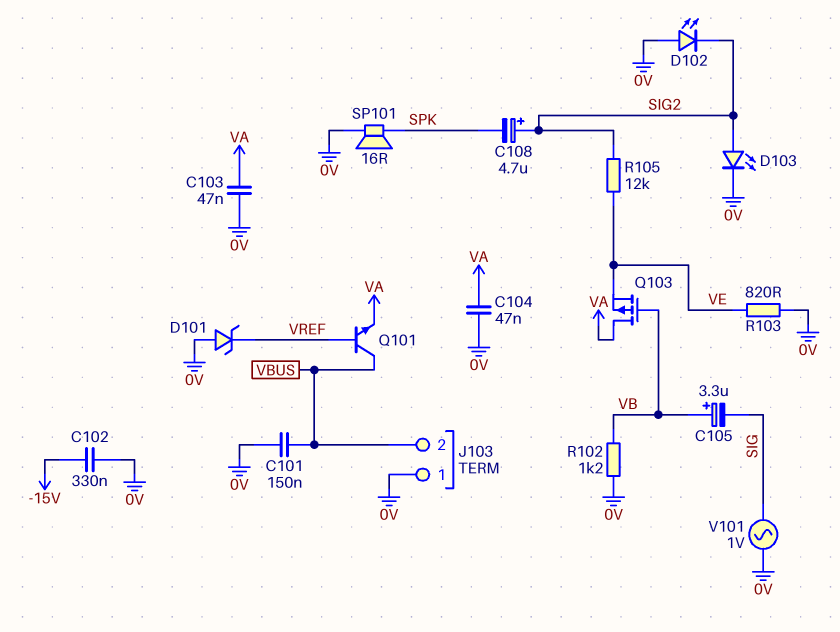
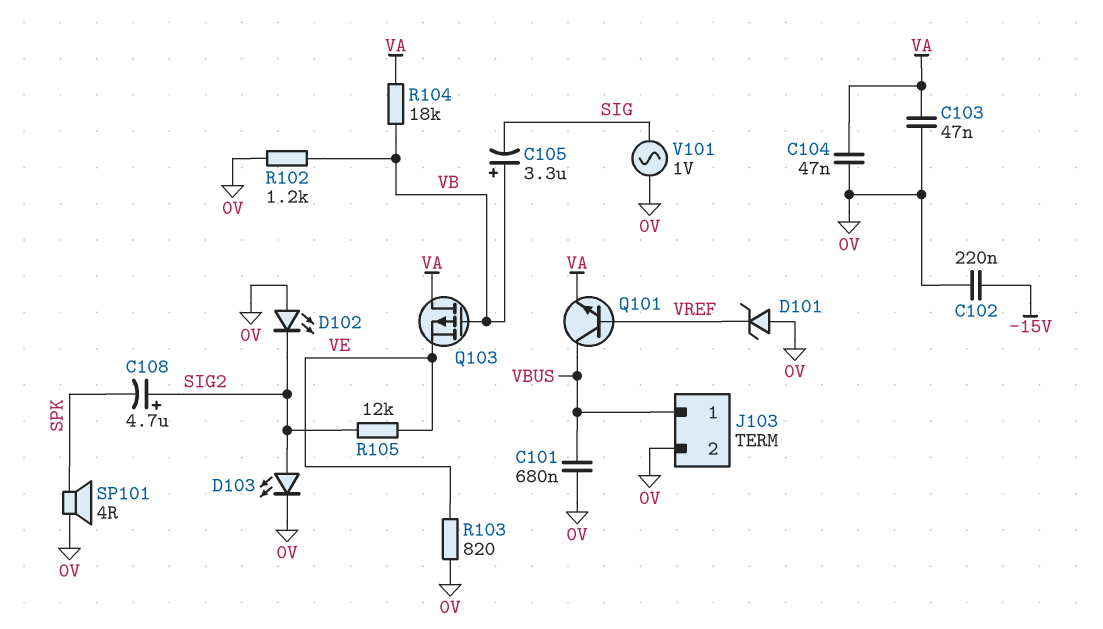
C101: 150nF (0V, VBUS) -> 680nF (0V, VBUS)
C102: 330nF (-15V, 0V) -> 220nF (-15V, 0V)
J103 pin 1: 0V -> VBUS
J103 pin 2: VBUS -> 0V
R104: none -> 18k (VA, VB)
SP101: speaker 16R (0V, SPK) -> speaker 4R (0V, SPK)

